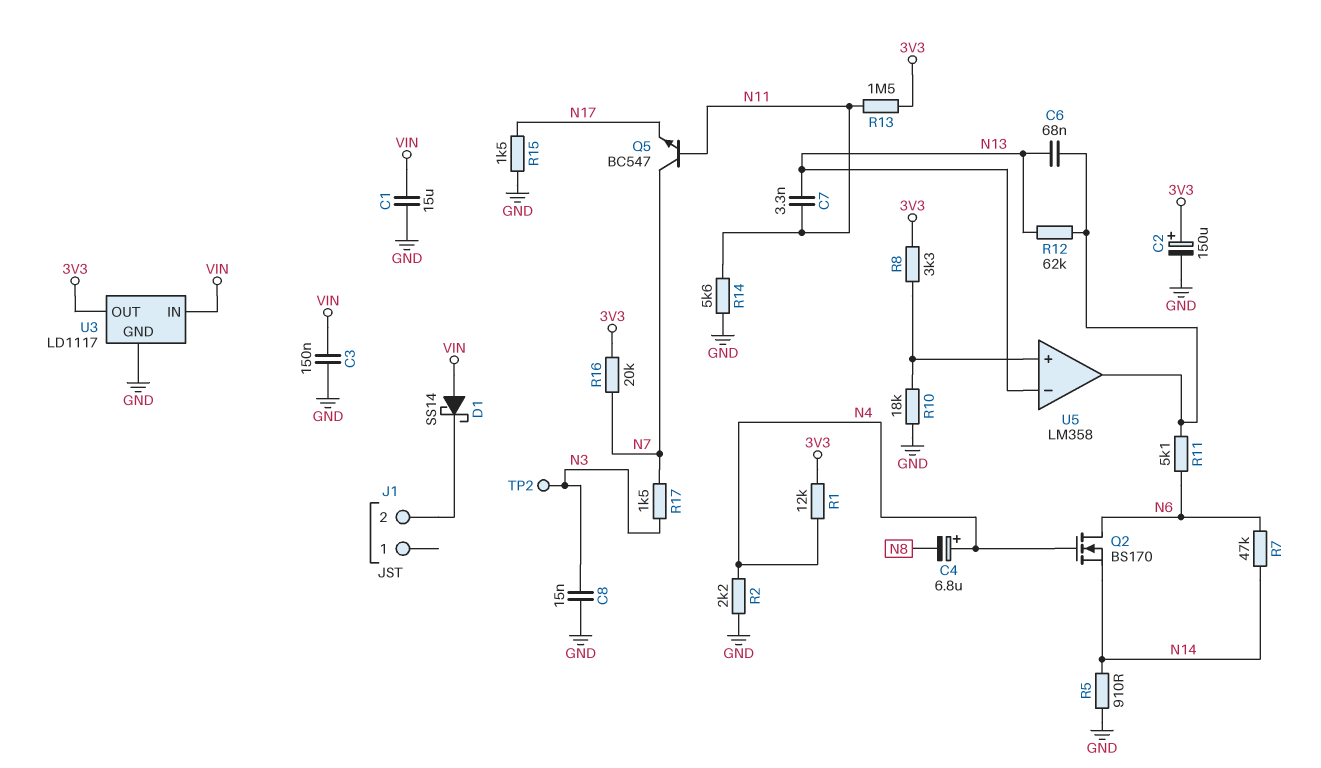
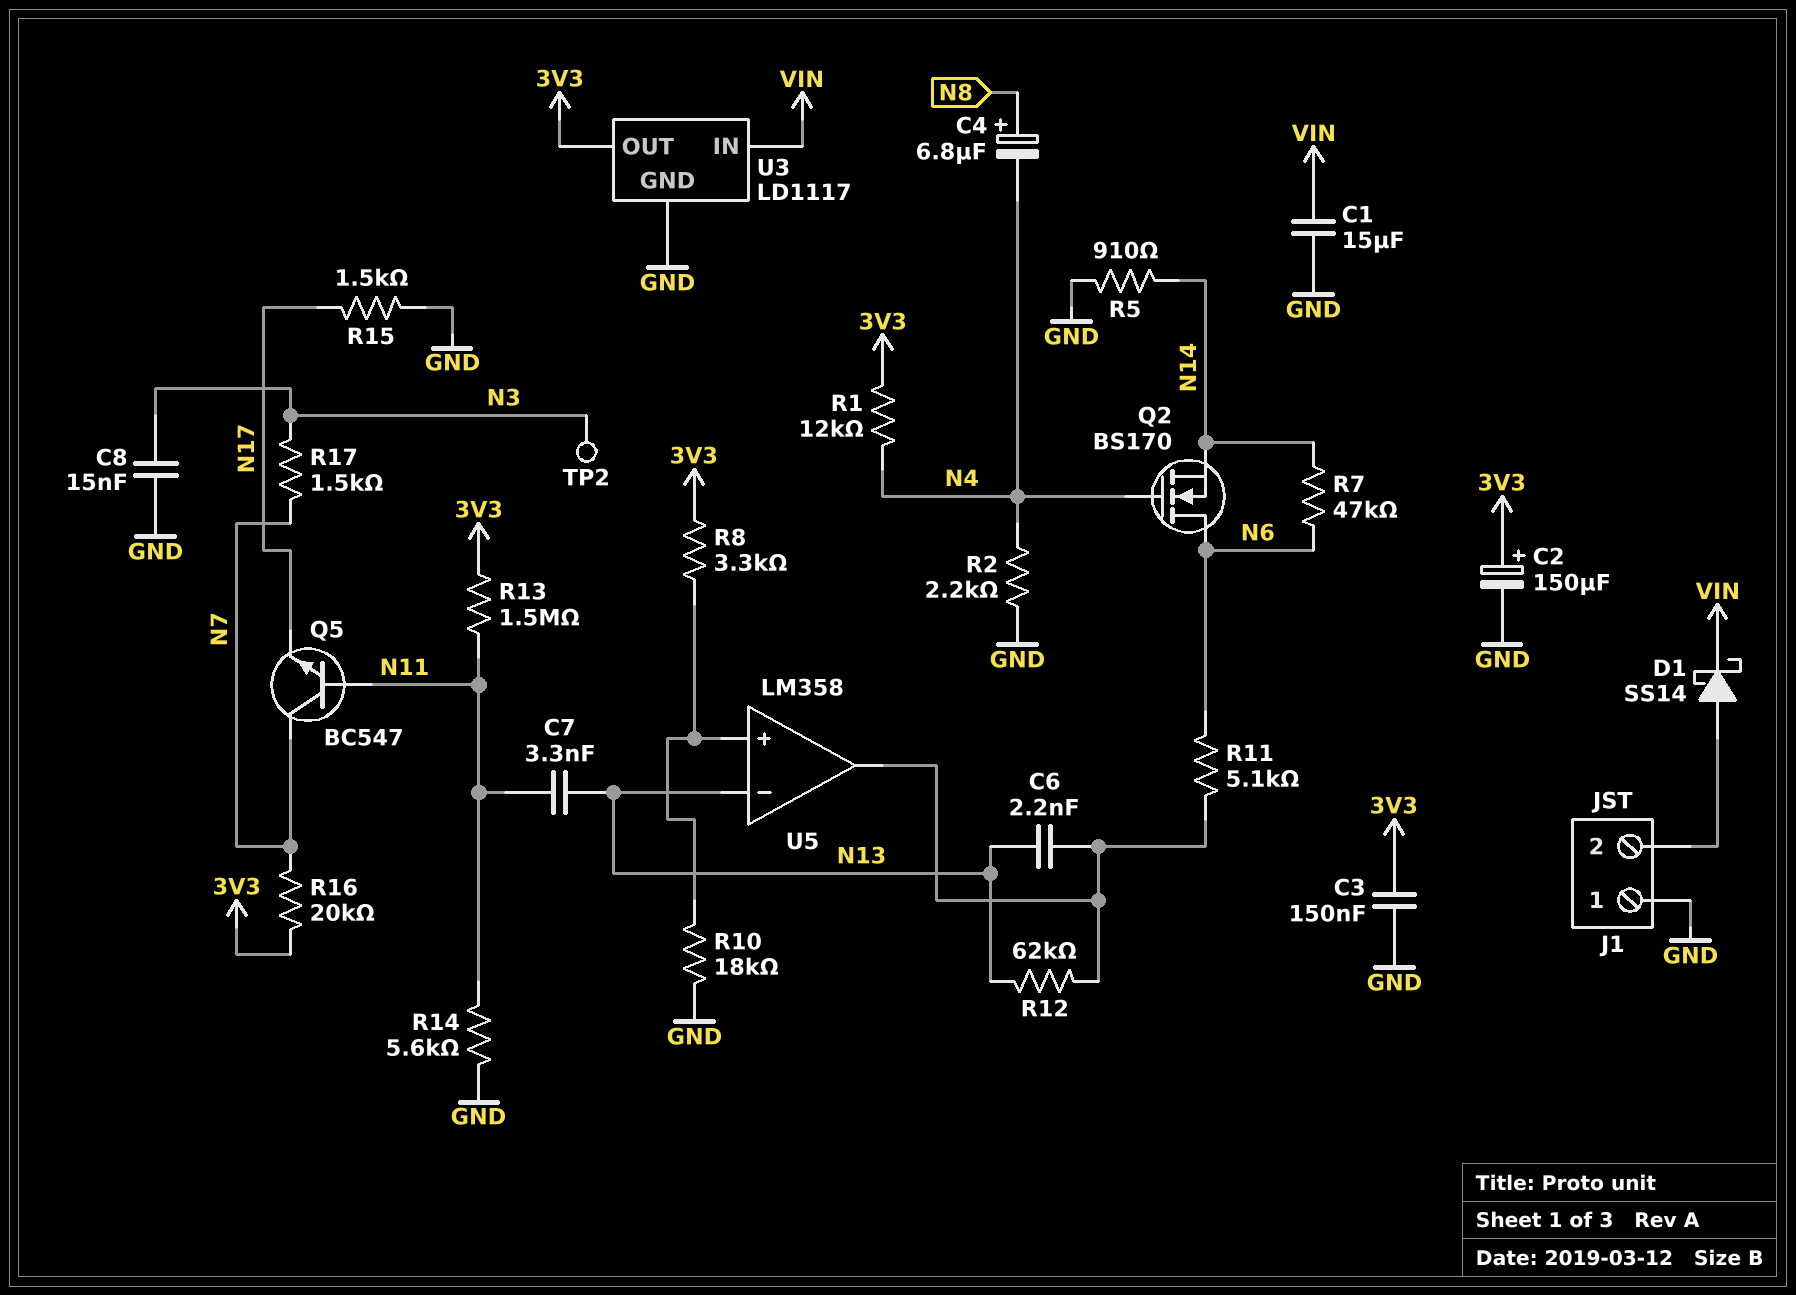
C3: 150nF (GND, VIN) -> 150nF (3V3, GND)
C4: 6.8uF (plus N4, minus N8) -> 6.8uF (plus N8, minus N4)
C6: 68nF (N13, U5/out) -> 2.2nF (N13, U5/out)
D1: schottky SS14 (A VIN, K J1/2) -> schottky SS14 (A J1/2, K VIN)
J1 pin 1: none -> GND

